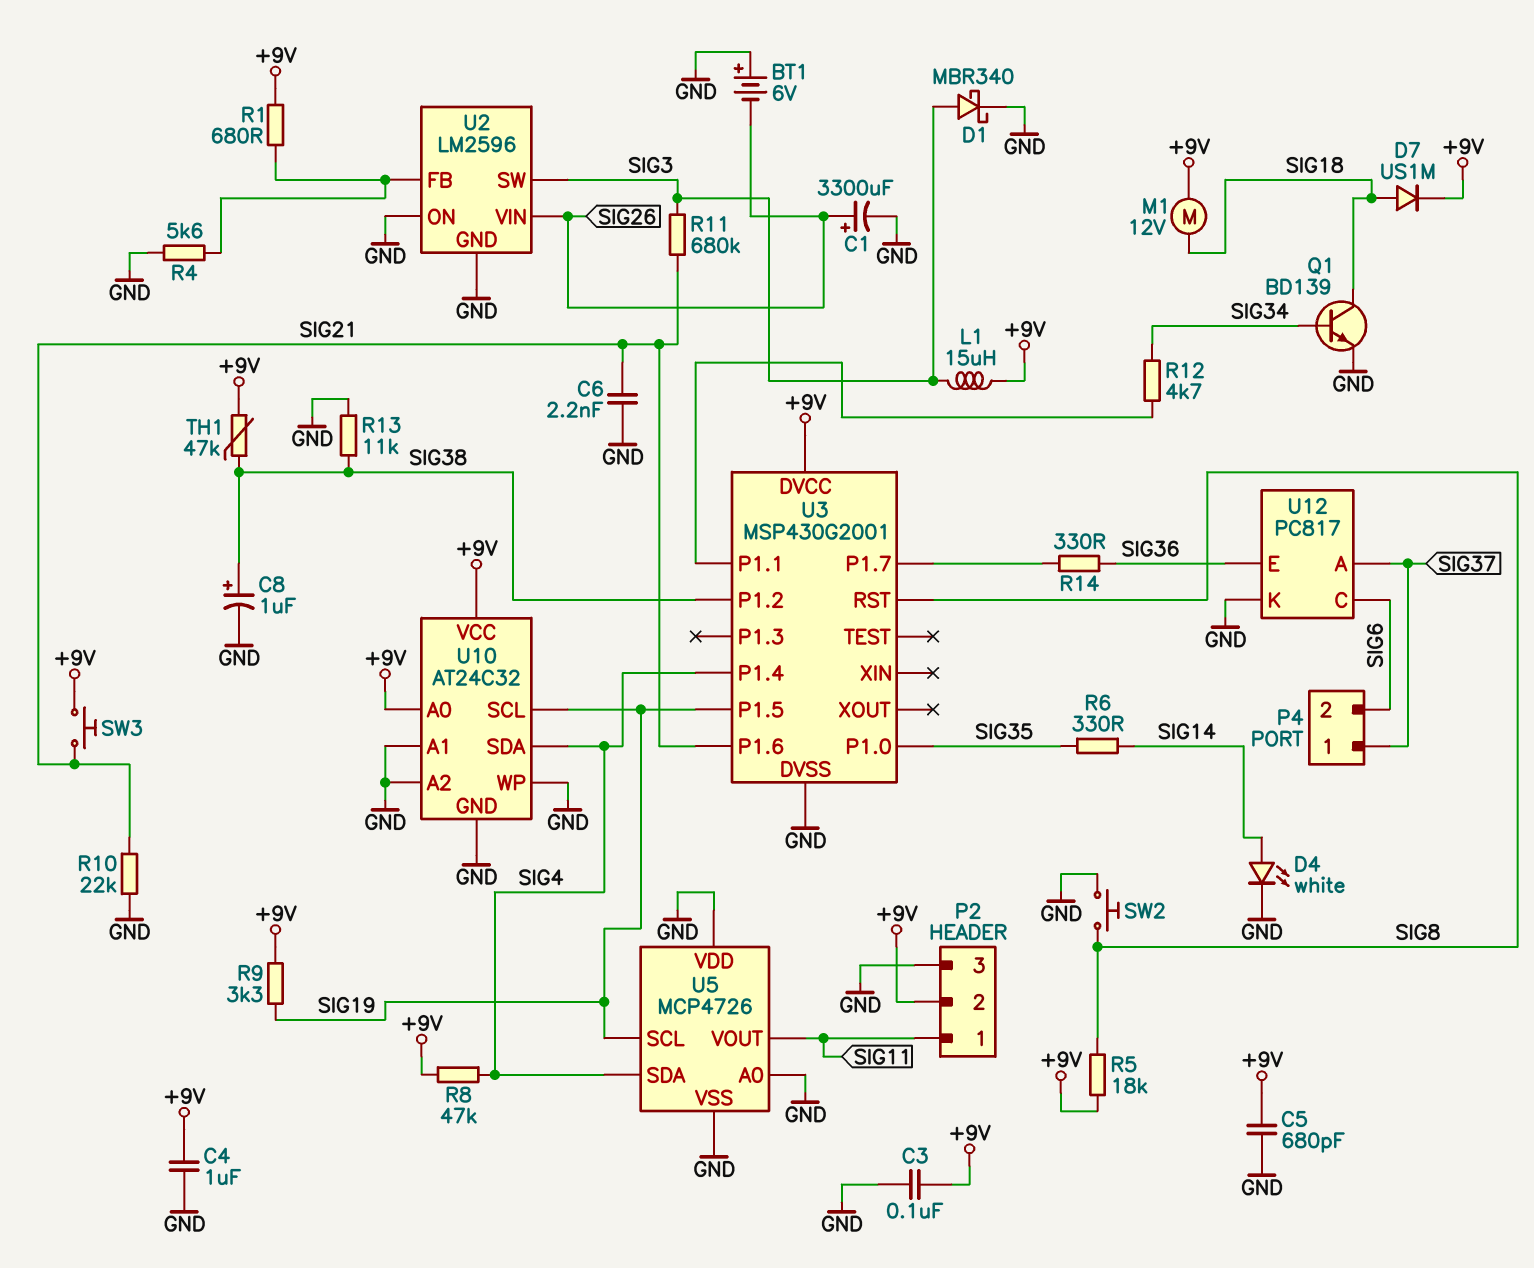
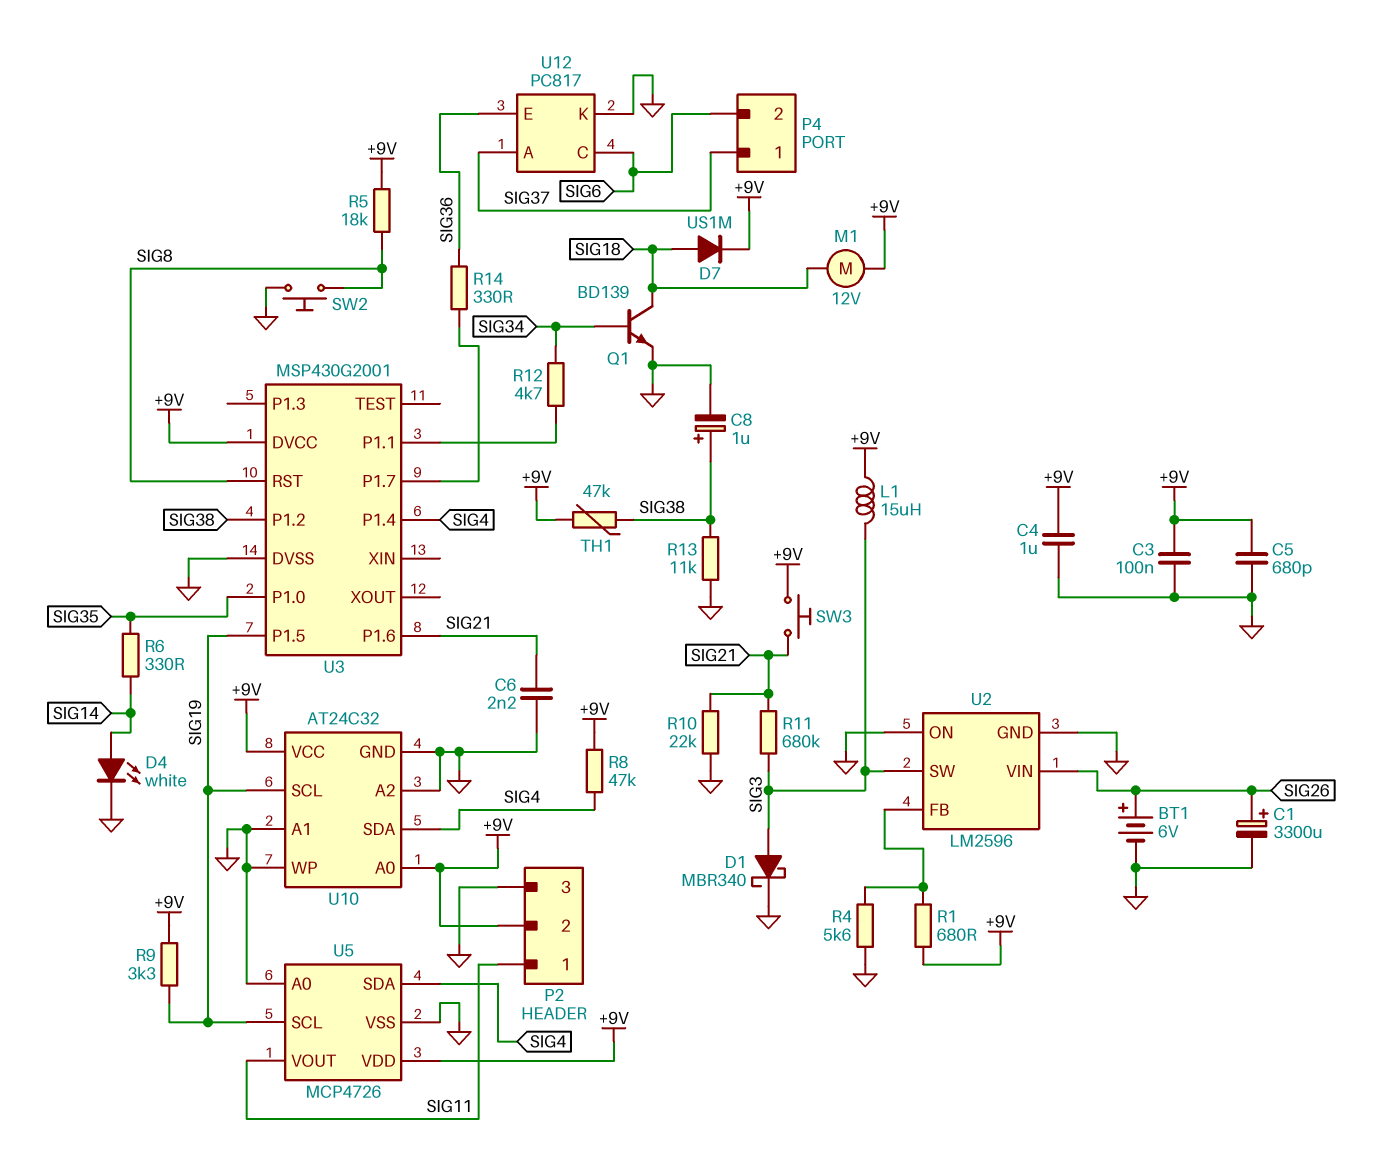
BT1: 6V (plus GND, minus SIG26) -> 6V (plus SIG26, minus GND)
U5 pin VDD: GND -> +9V

